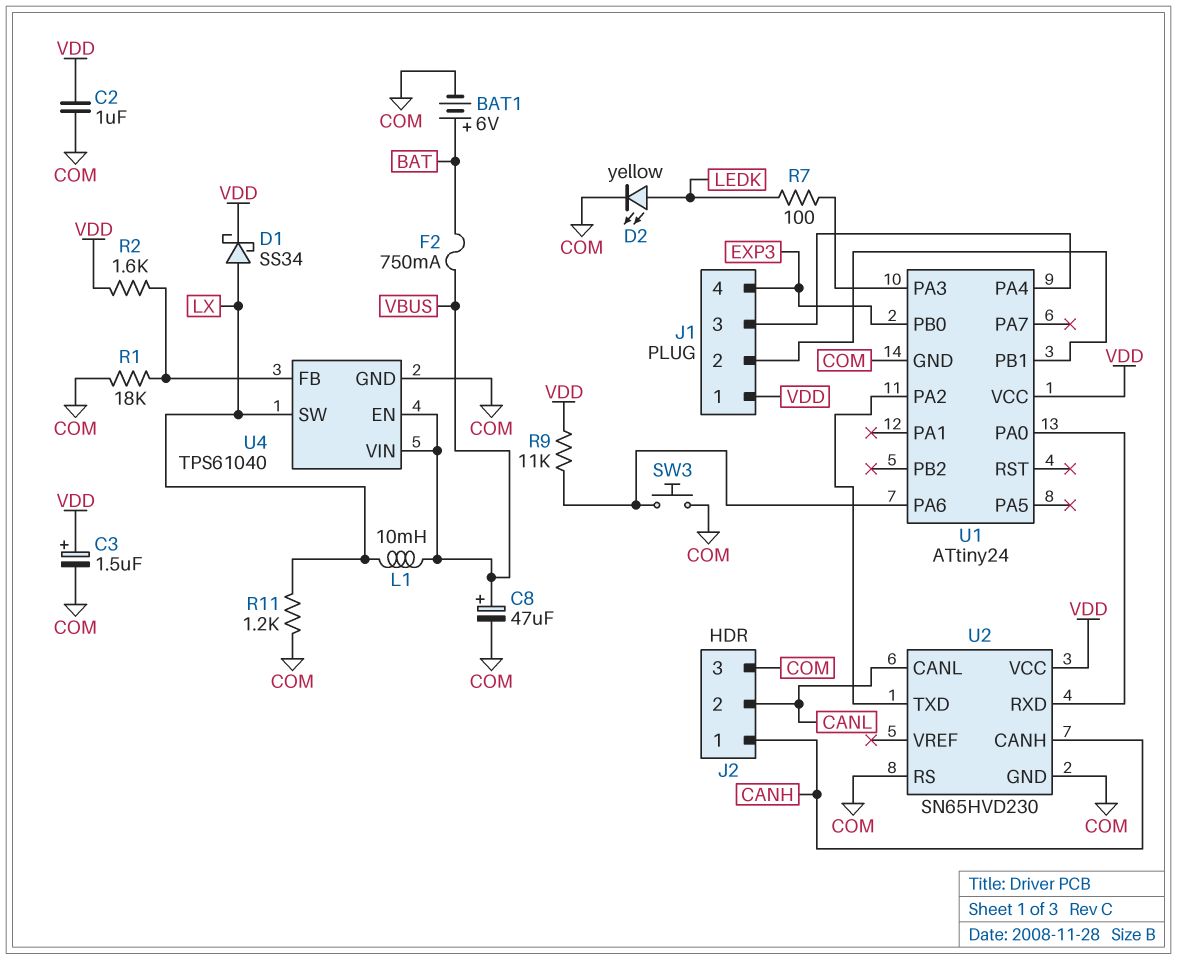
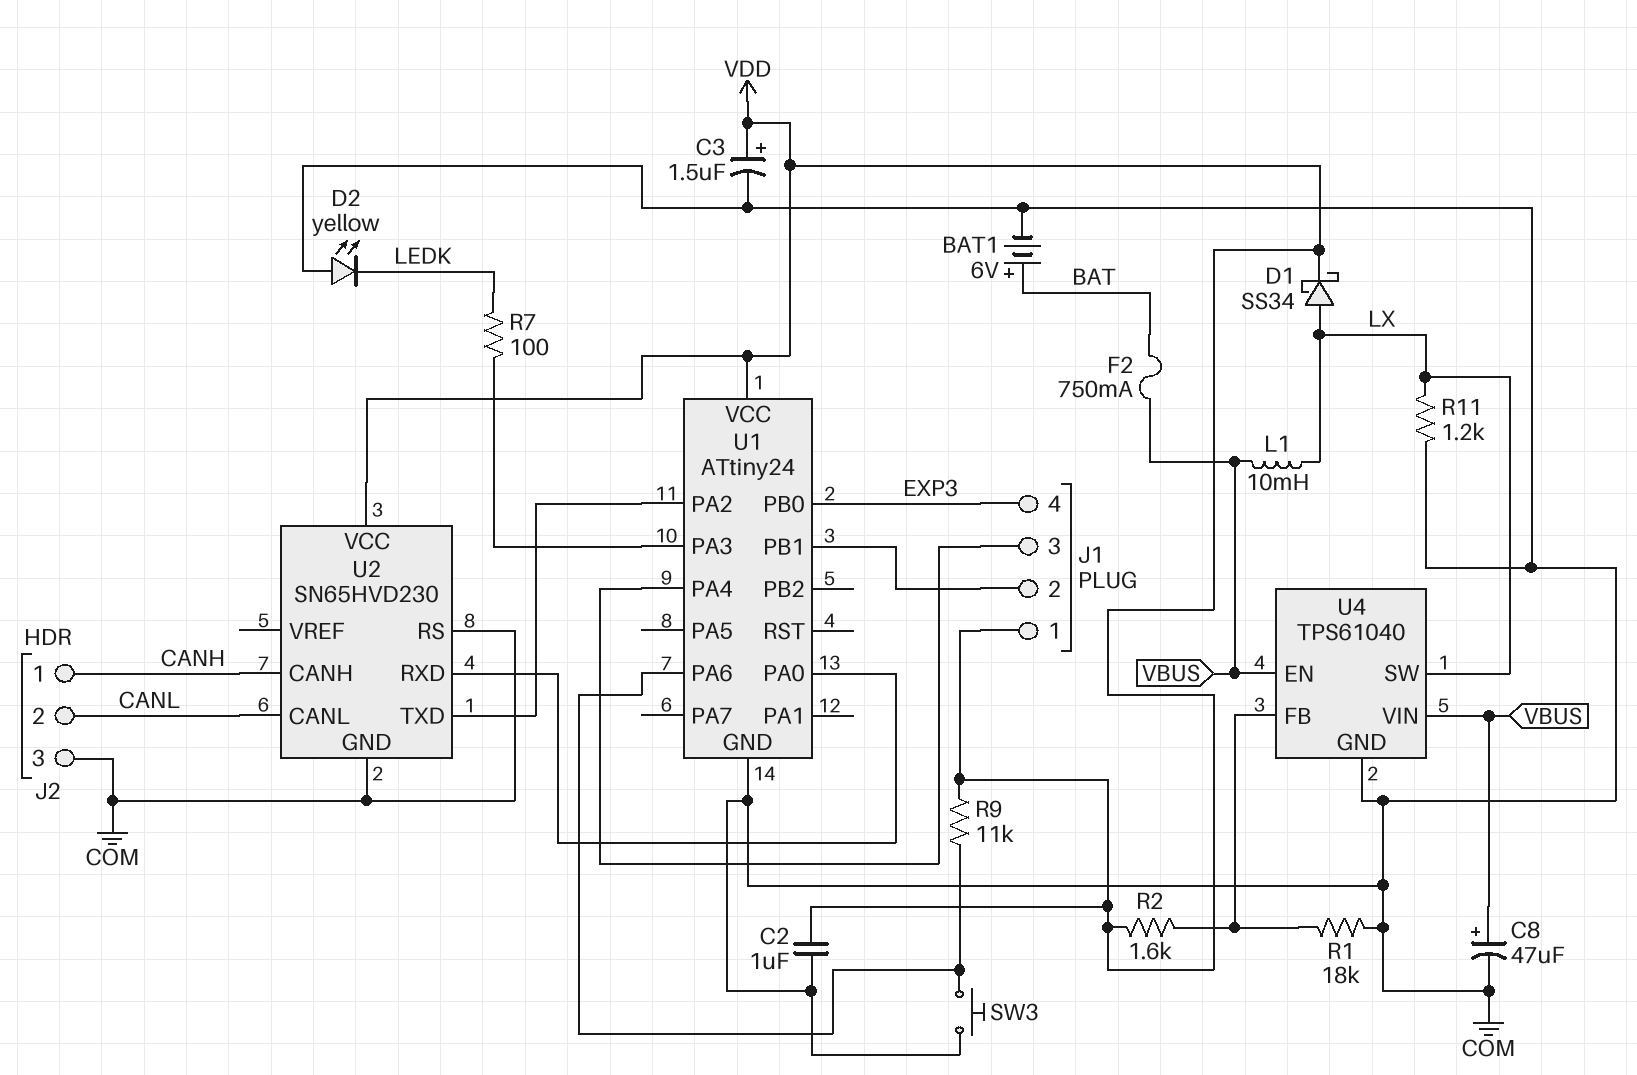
D2: LED yellow (A LEDK, K COM) -> LED yellow (A COM, K LEDK)

